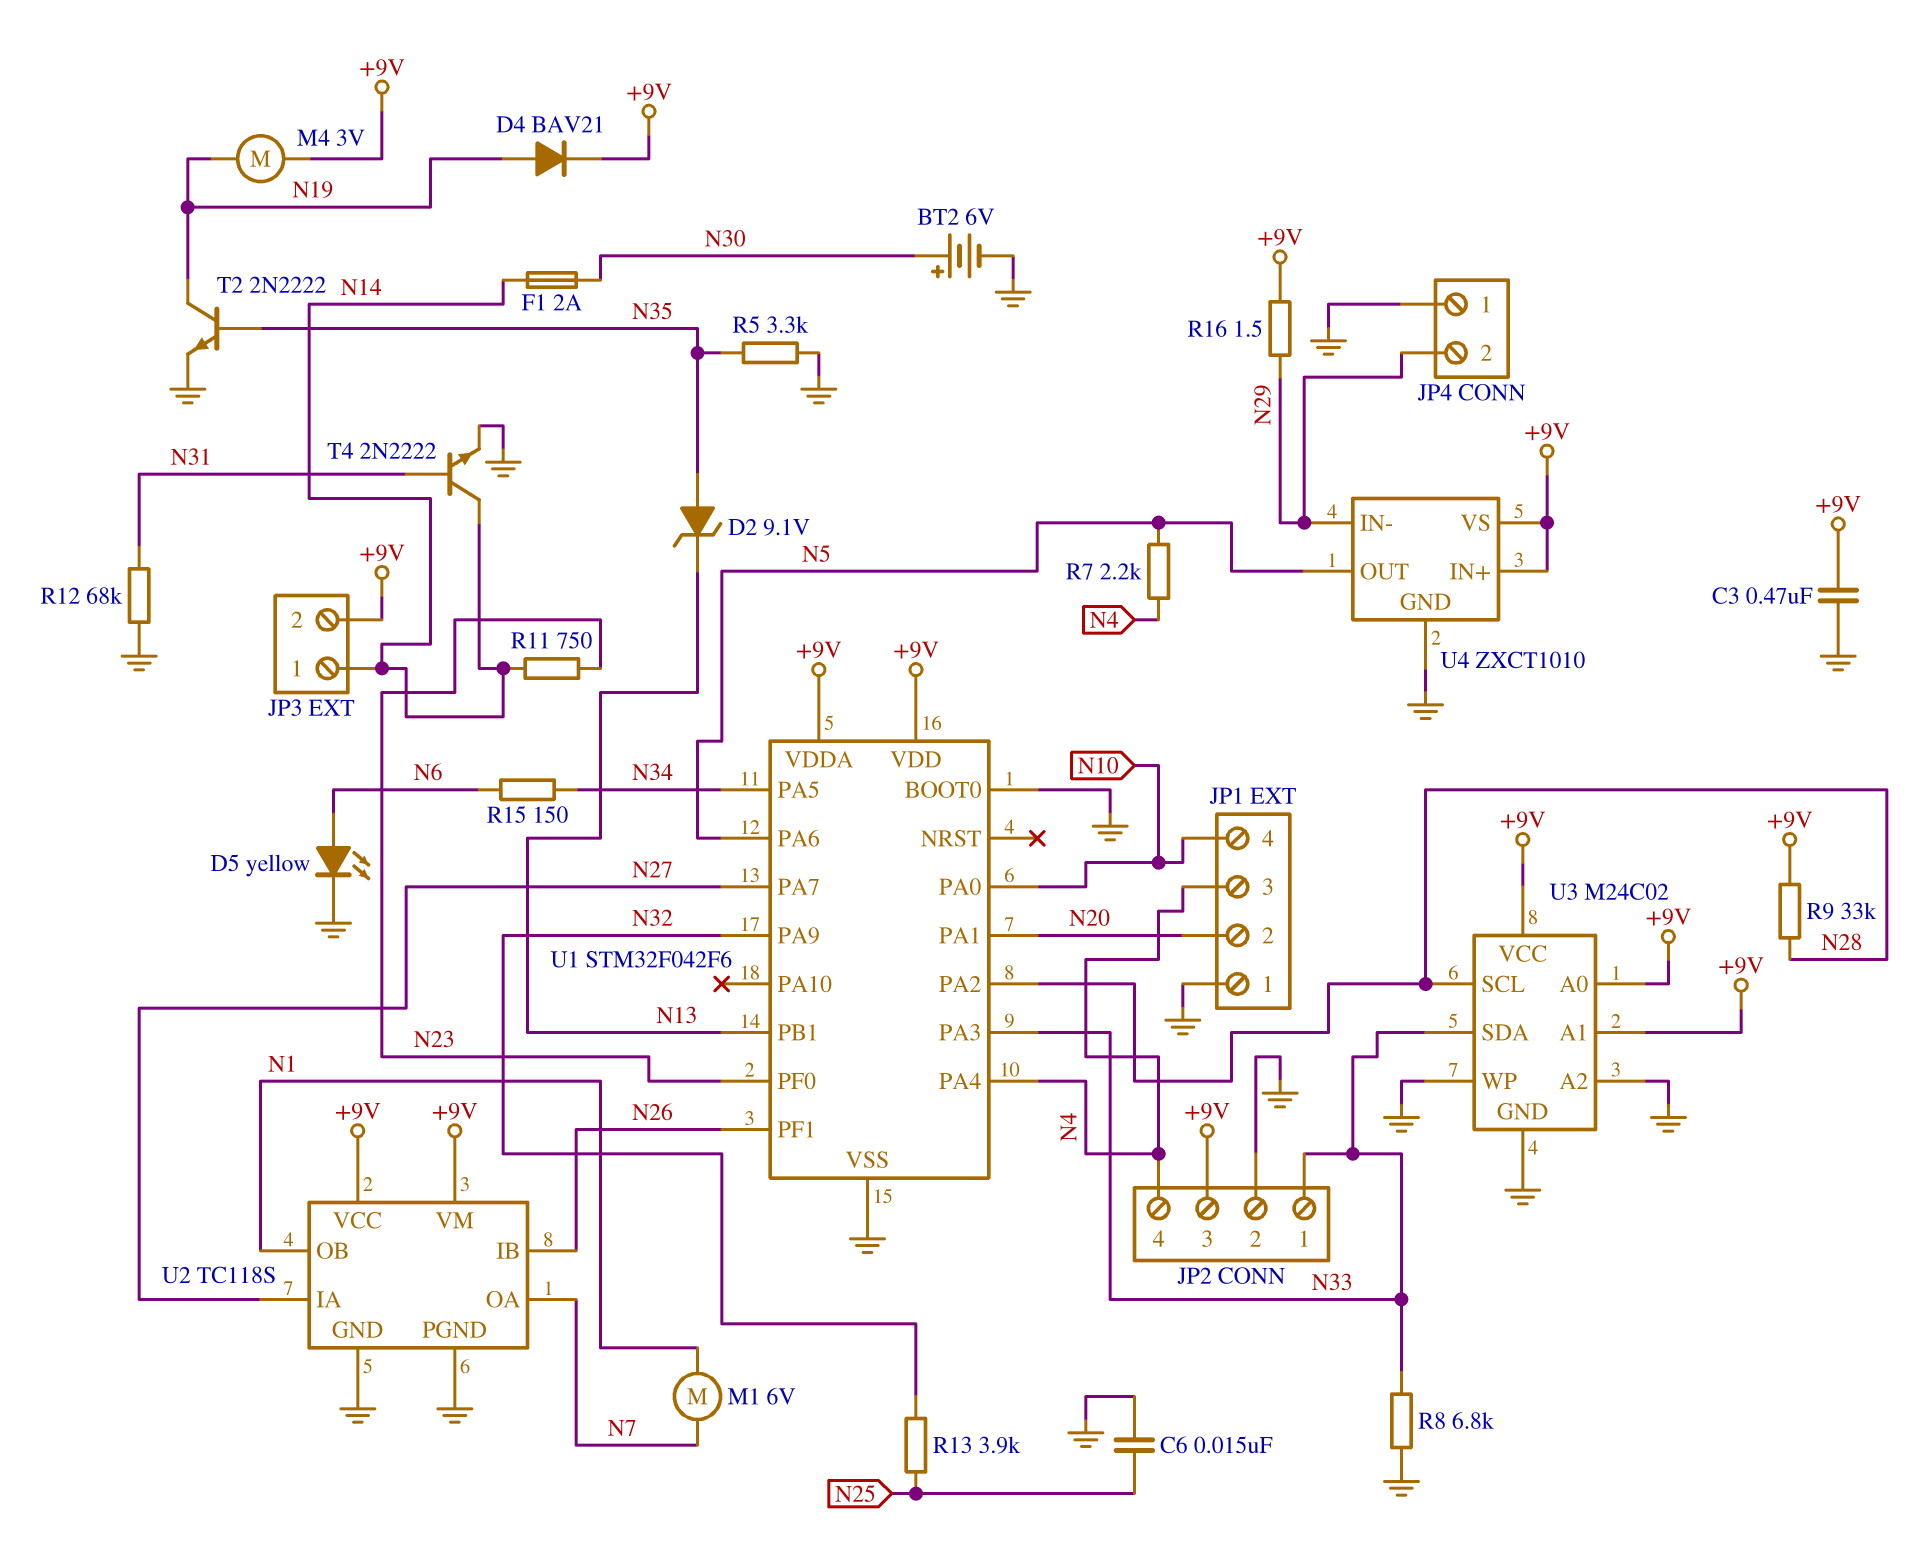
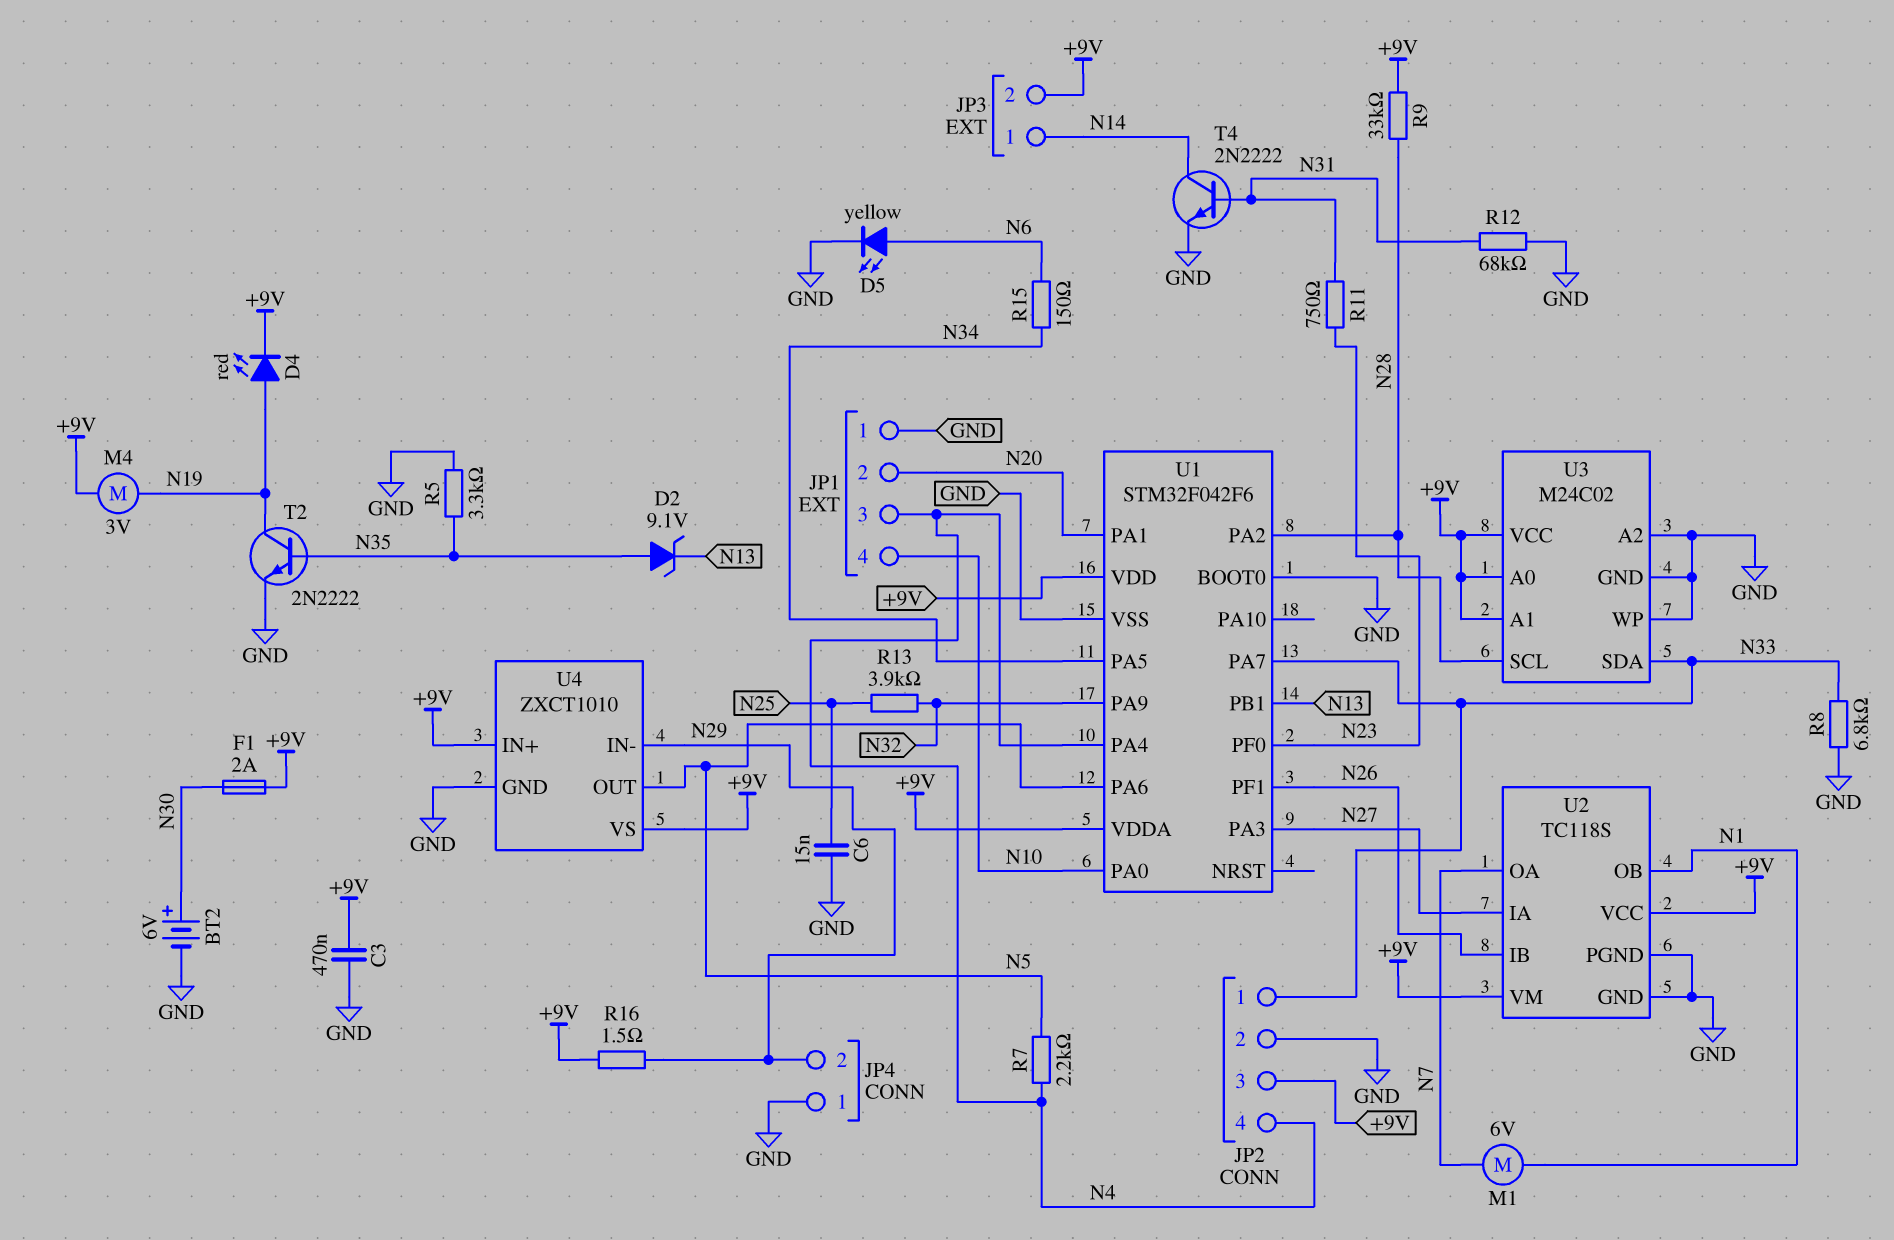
D4: diode BAV21 (A N19, K +9V) -> LED red (A N19, K +9V)
F1: 2A (N14, N30) -> 2A (+9V, N30)
R11: 750 (N14, N23) -> 750 (N23, N31)
U1 pin PA3: N33 -> N27
U1 pin PA7: N27 -> N33

